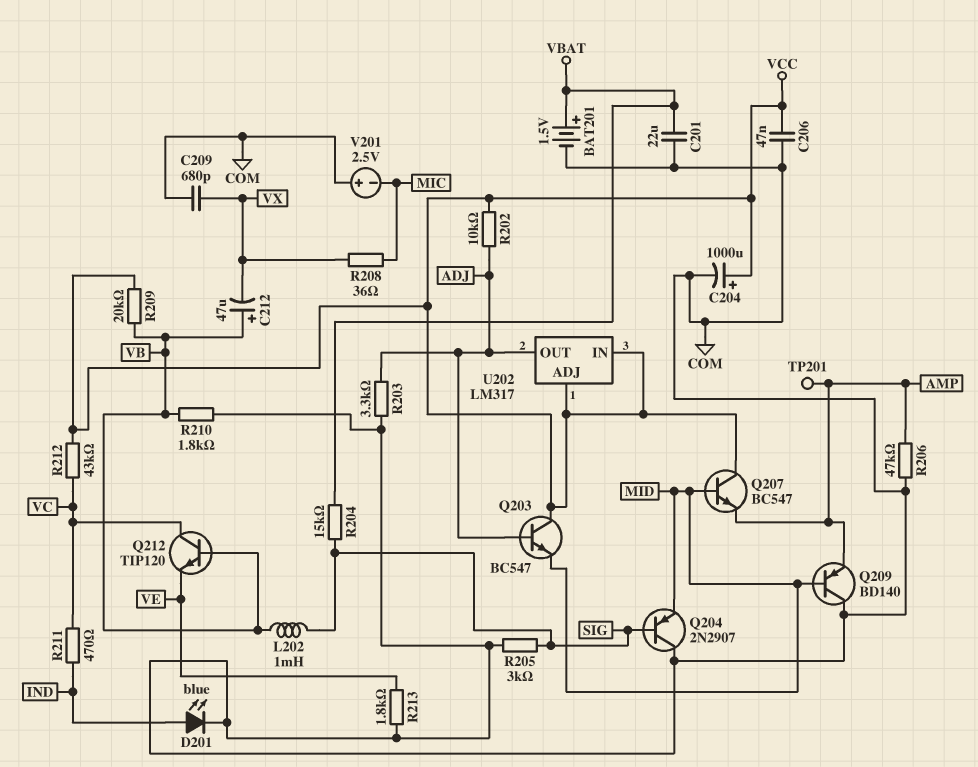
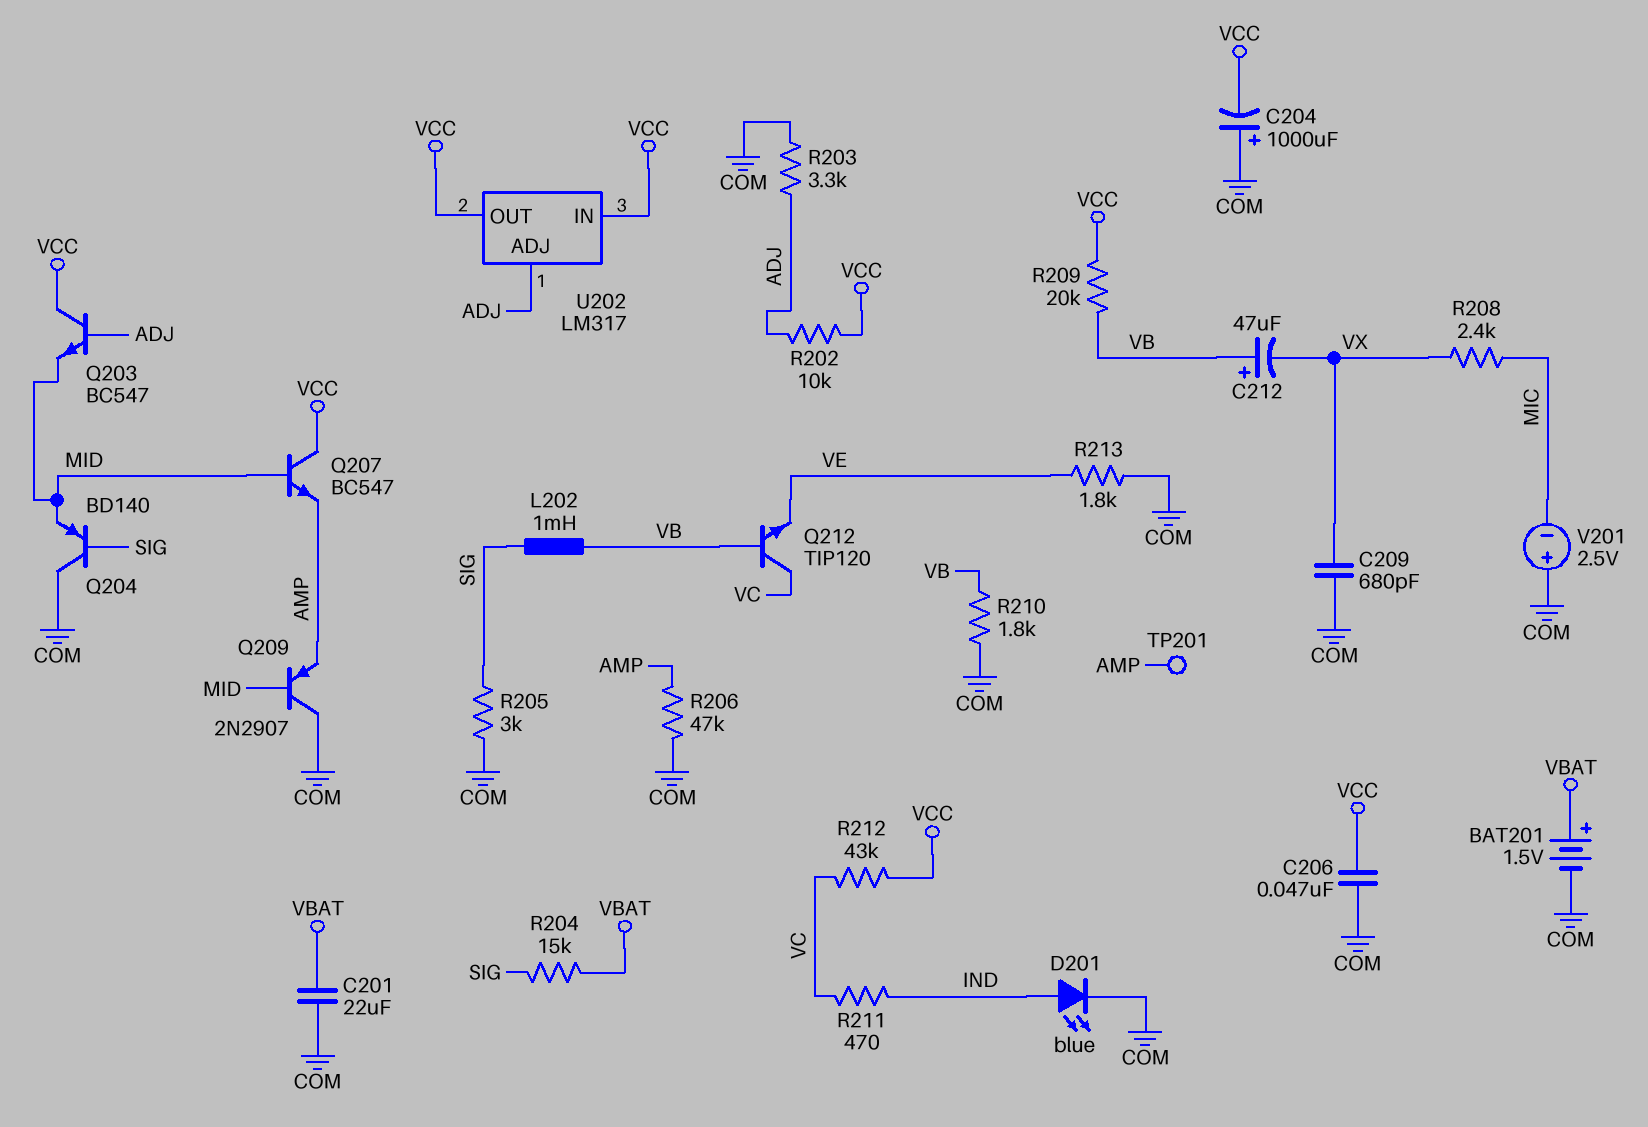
C204: 1000uF (plus VCC, minus COM) -> 1000uF (plus COM, minus VCC)
Q204: PNP 2N2907 (B SIG, C COM, E MID) -> PNP BD140 (B SIG, C COM, E MID)
Q209: PNP BD140 (B MID, C COM, E AMP) -> PNP 2N2907 (B MID, C COM, E AMP)
R208: 36 (MIC, VX) -> 2.4k (MIC, VX)
U202 pin ADJ: VCC -> ADJ
U202 pin OUT: ADJ -> VCC

